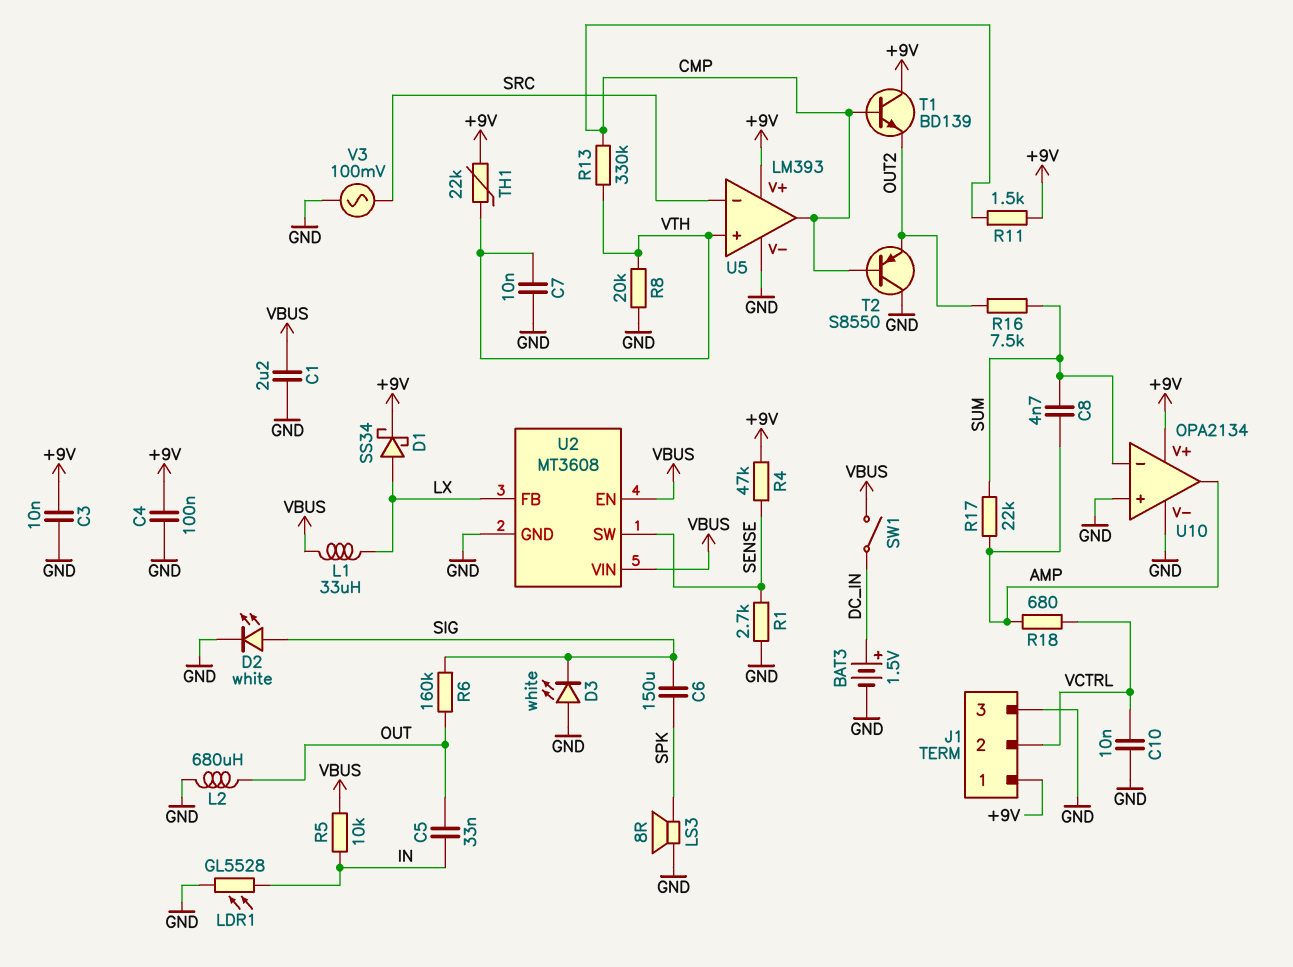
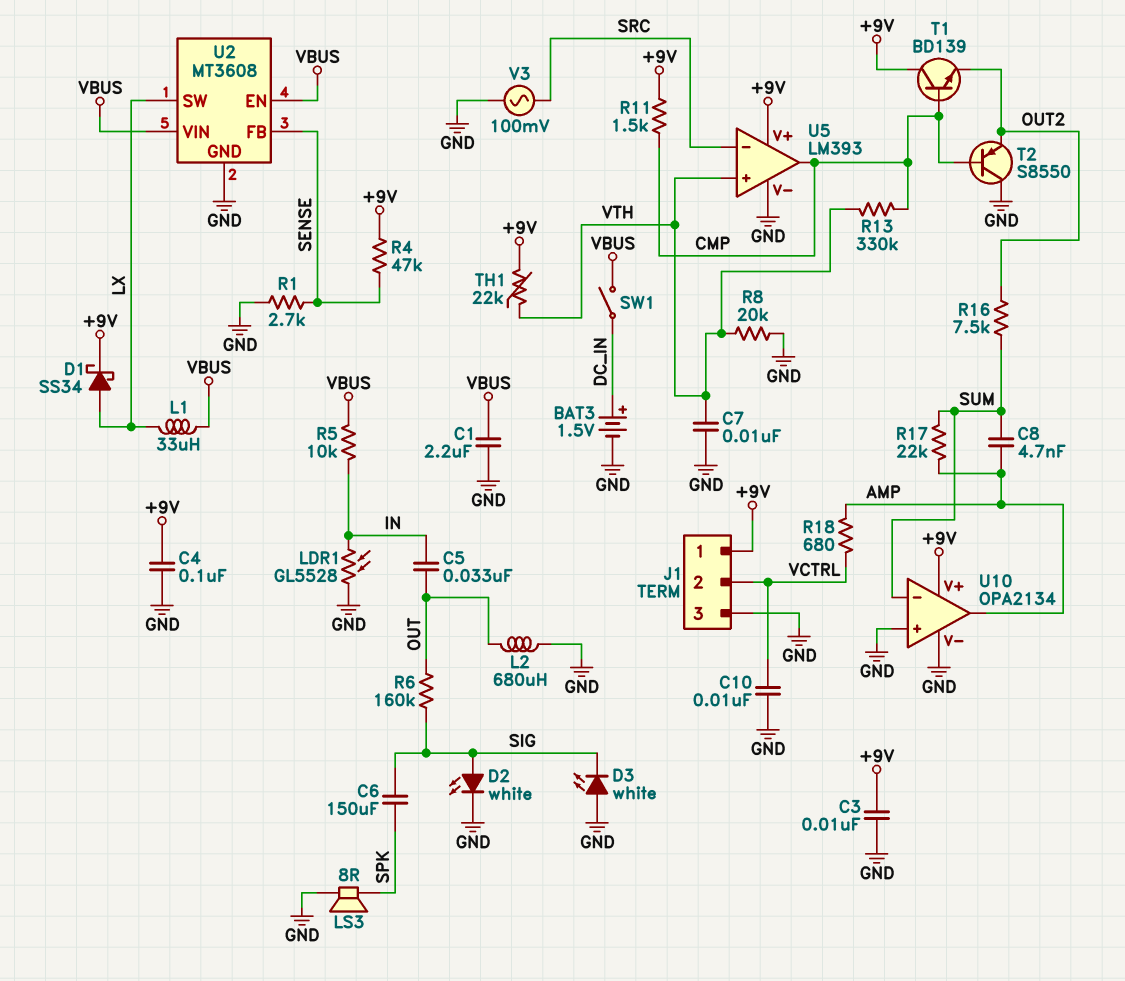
U2 pin FB: LX -> SENSE
U2 pin SW: SENSE -> LX

